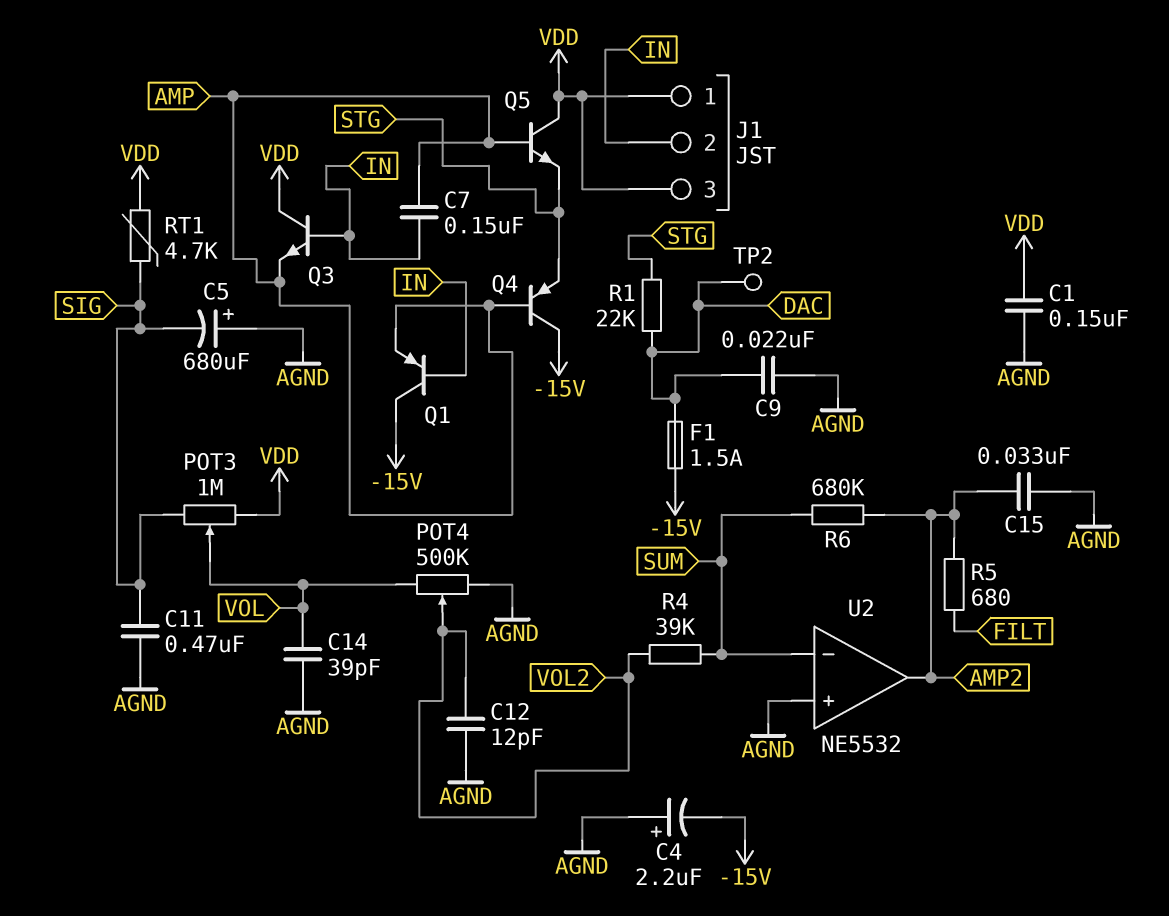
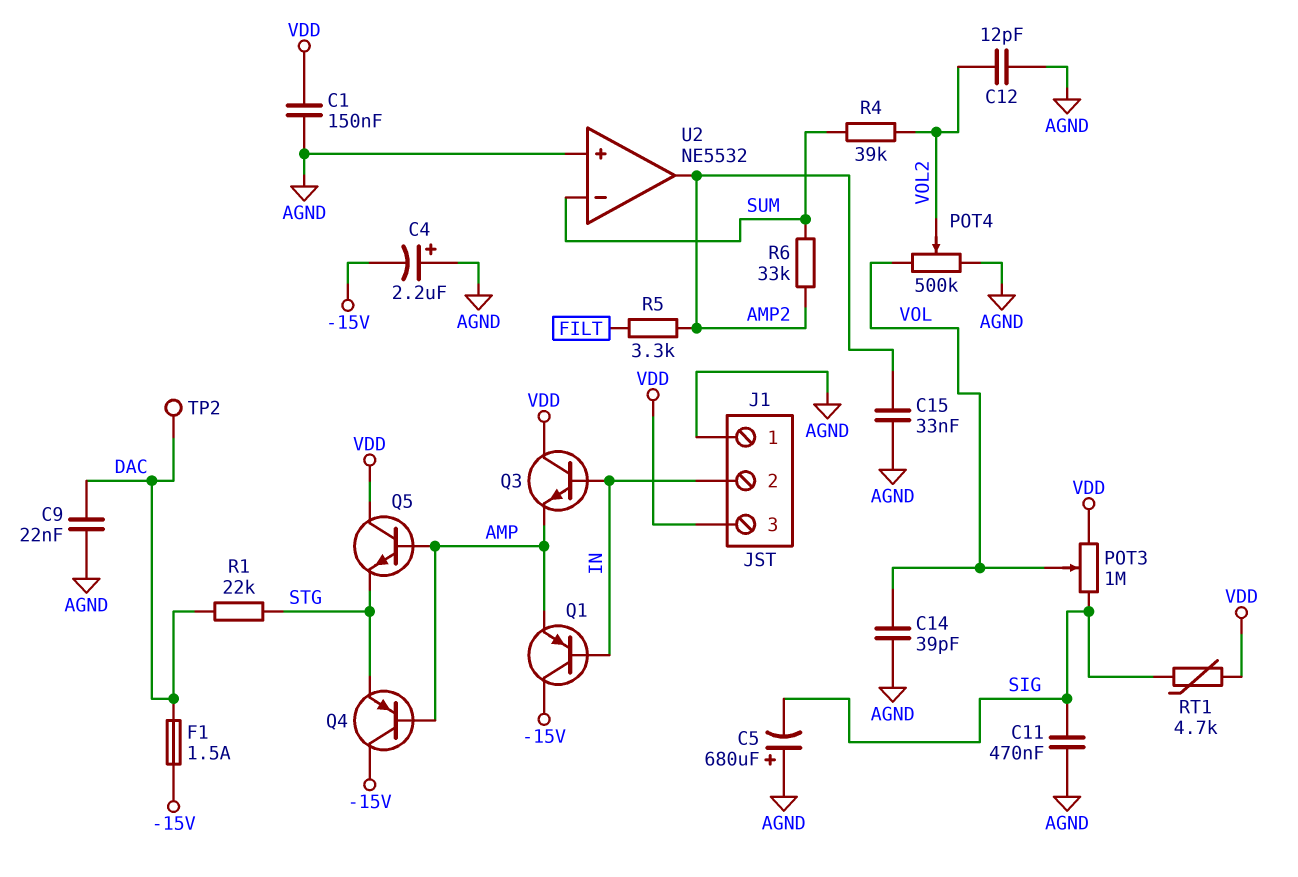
C7: 150nF (AMP, IN) -> none
J1 pin 1: VDD -> AGND
R5: 680 (AMP2, FILT) -> 3.3k (AMP2, FILT)
R6: 680k (AMP2, SUM) -> 33k (AMP2, SUM)

